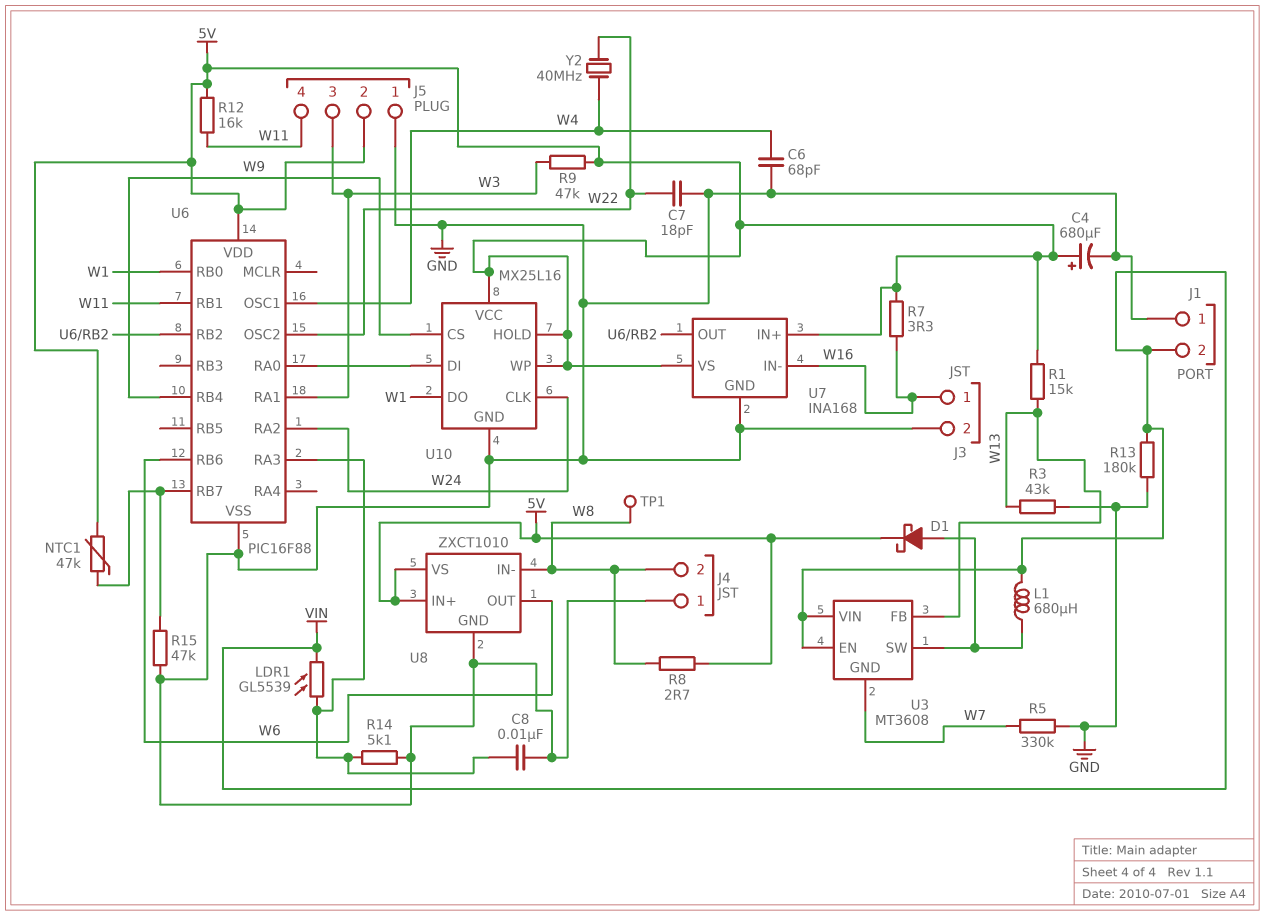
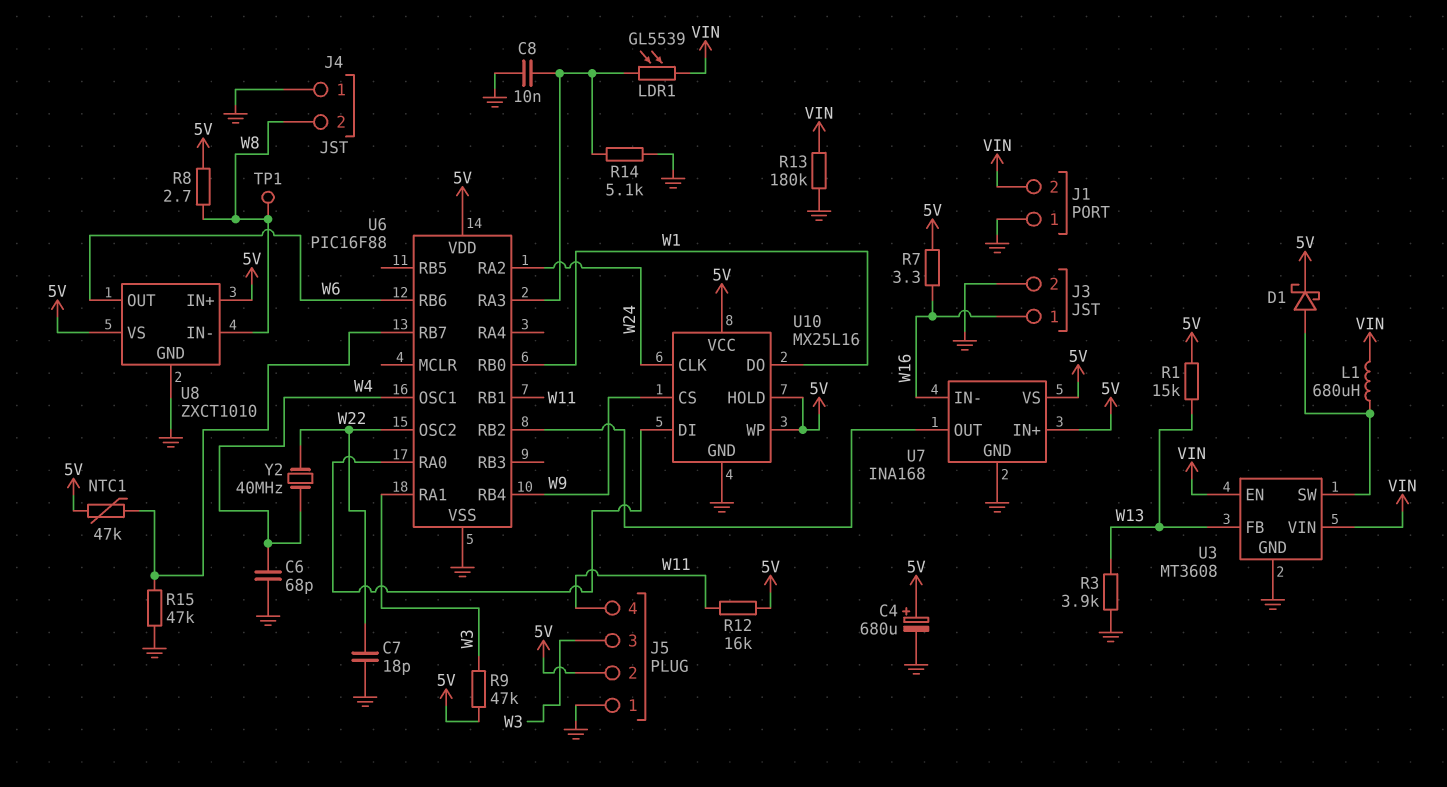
R3: 43k (GND, W13) -> 3.9k (GND, W13)
R5: 330k (GND, W7) -> none
U3 pin GND: W7 -> GND

